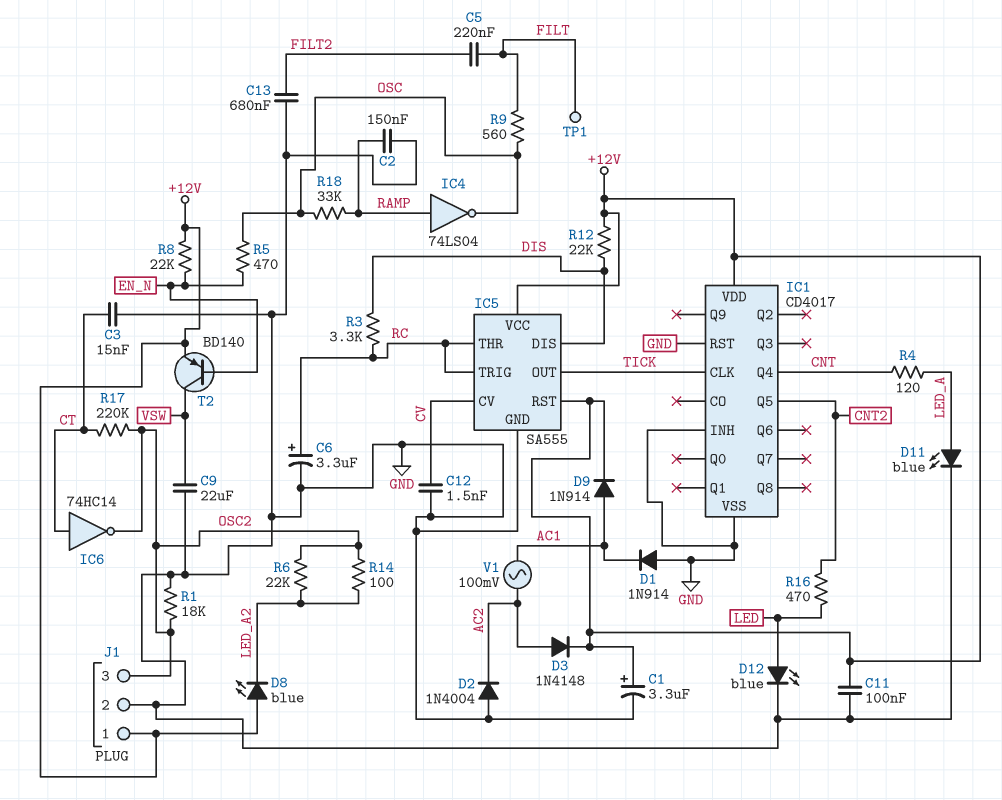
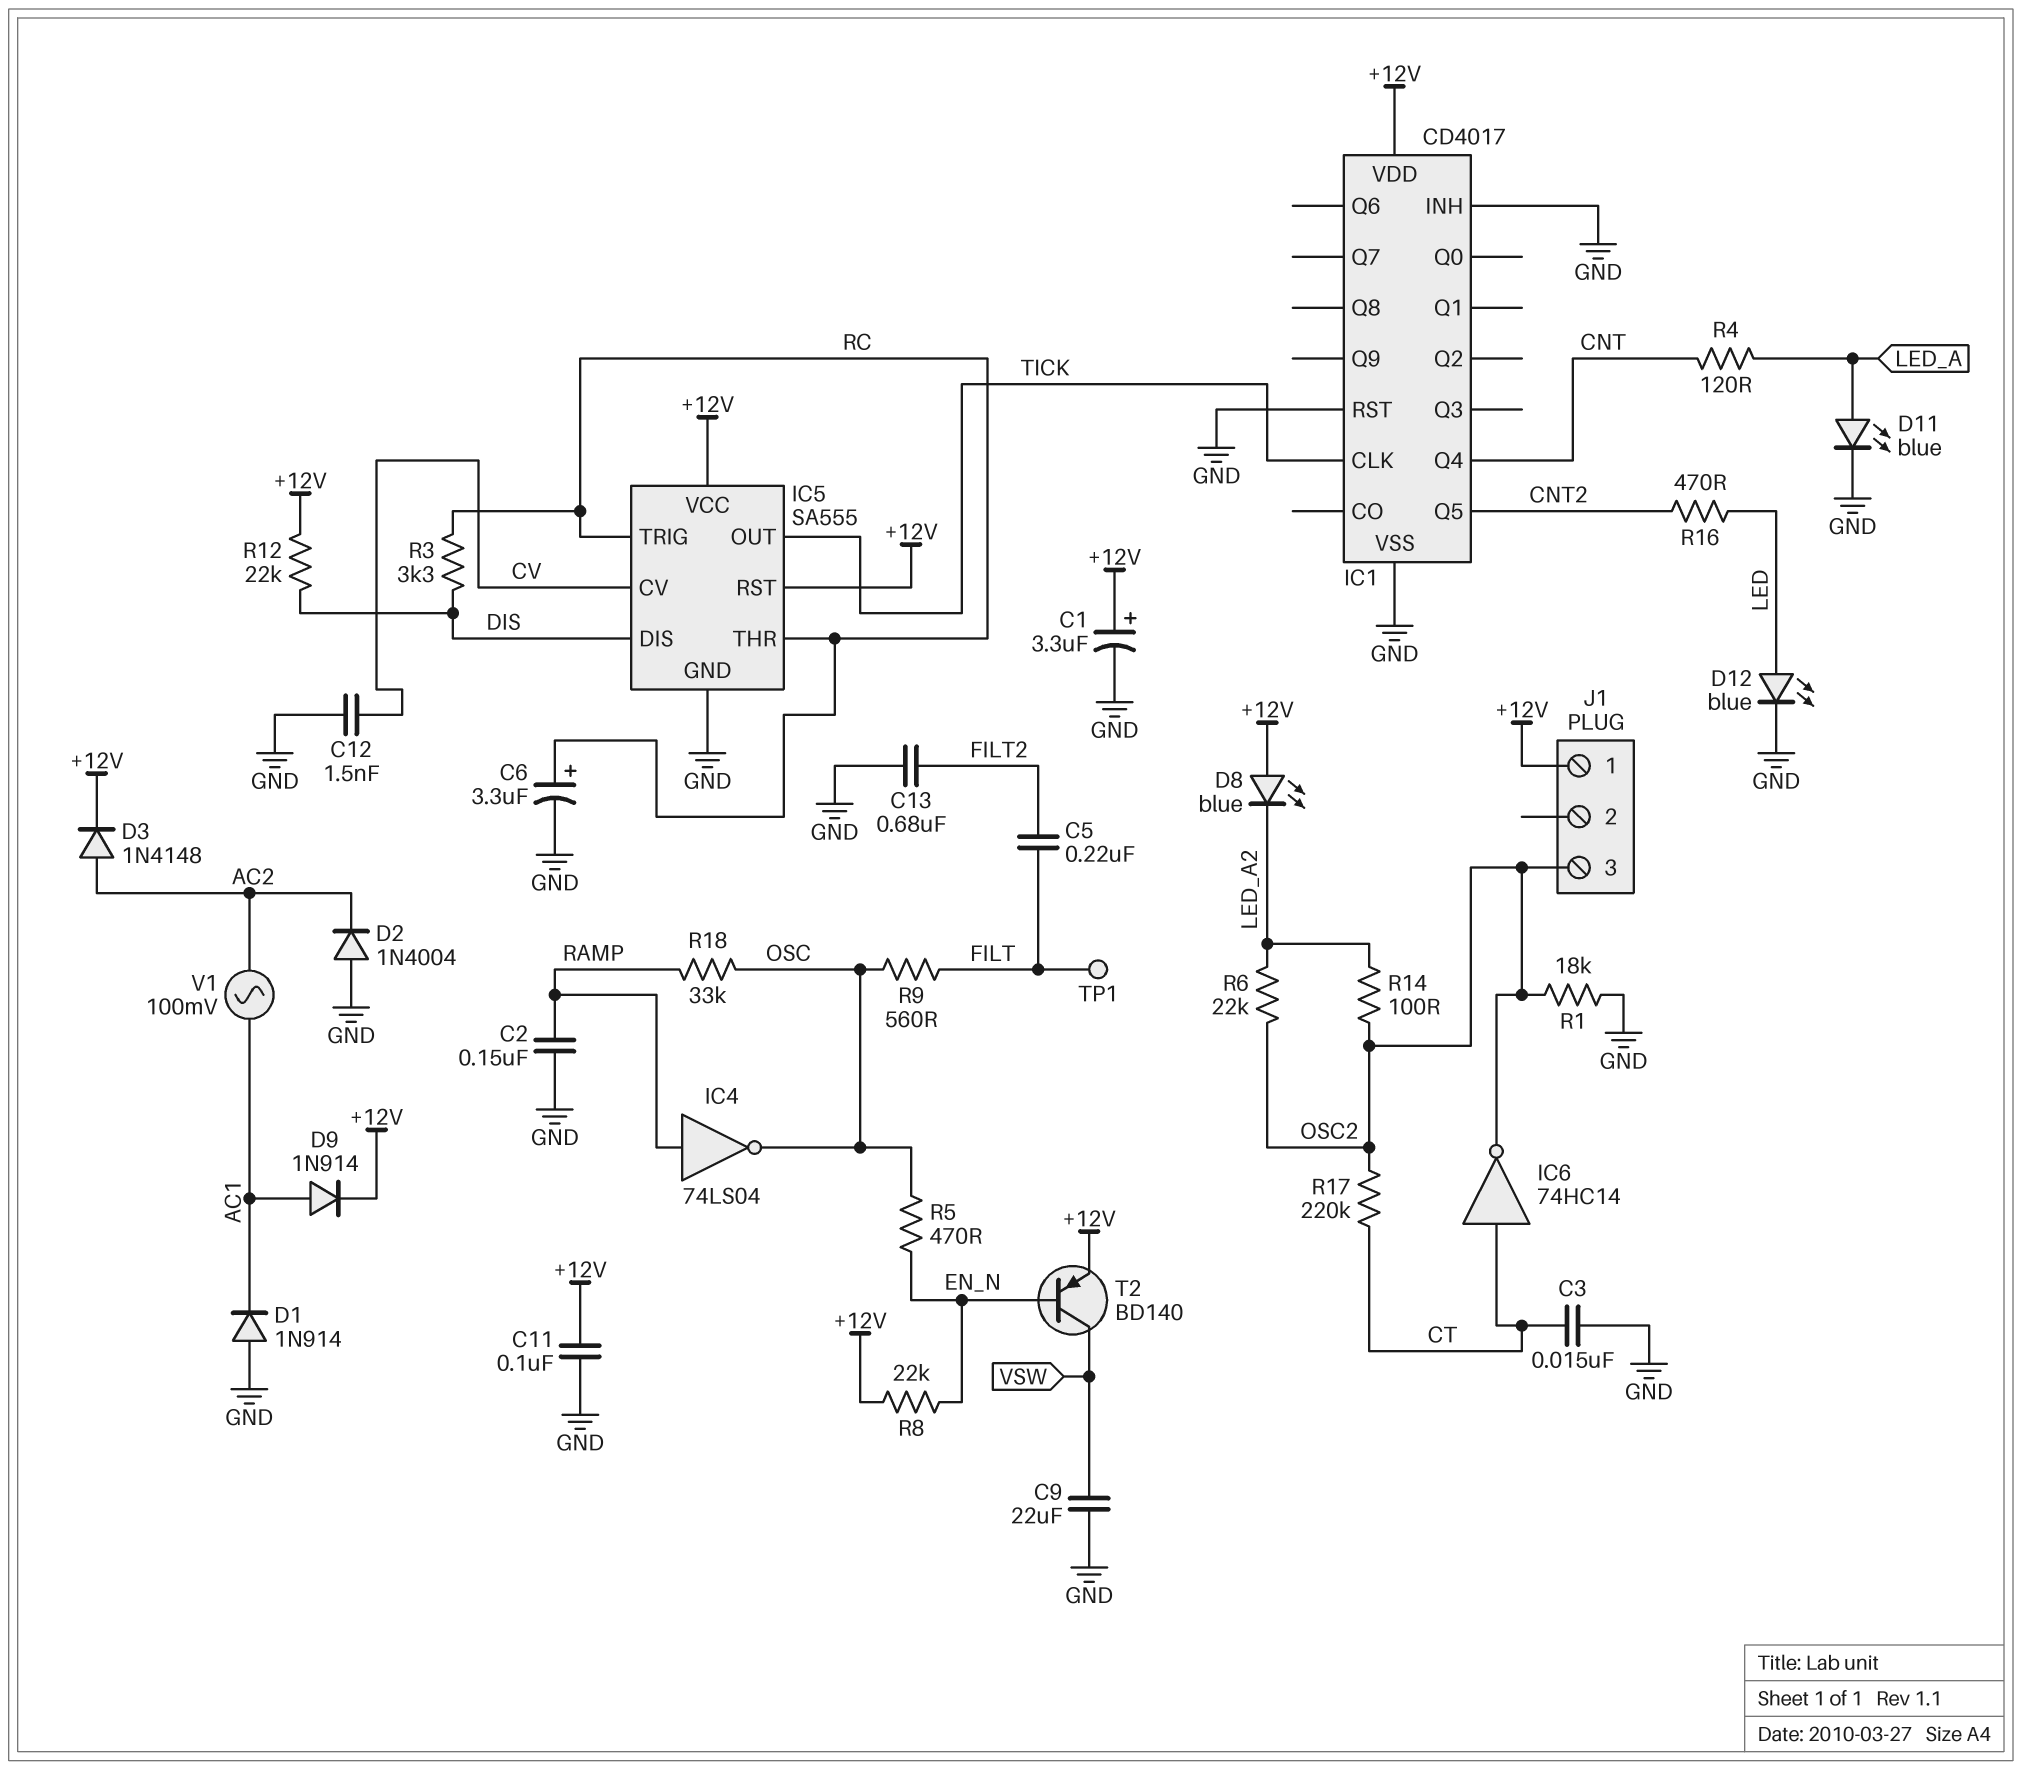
J1 pin 2: GND -> none

